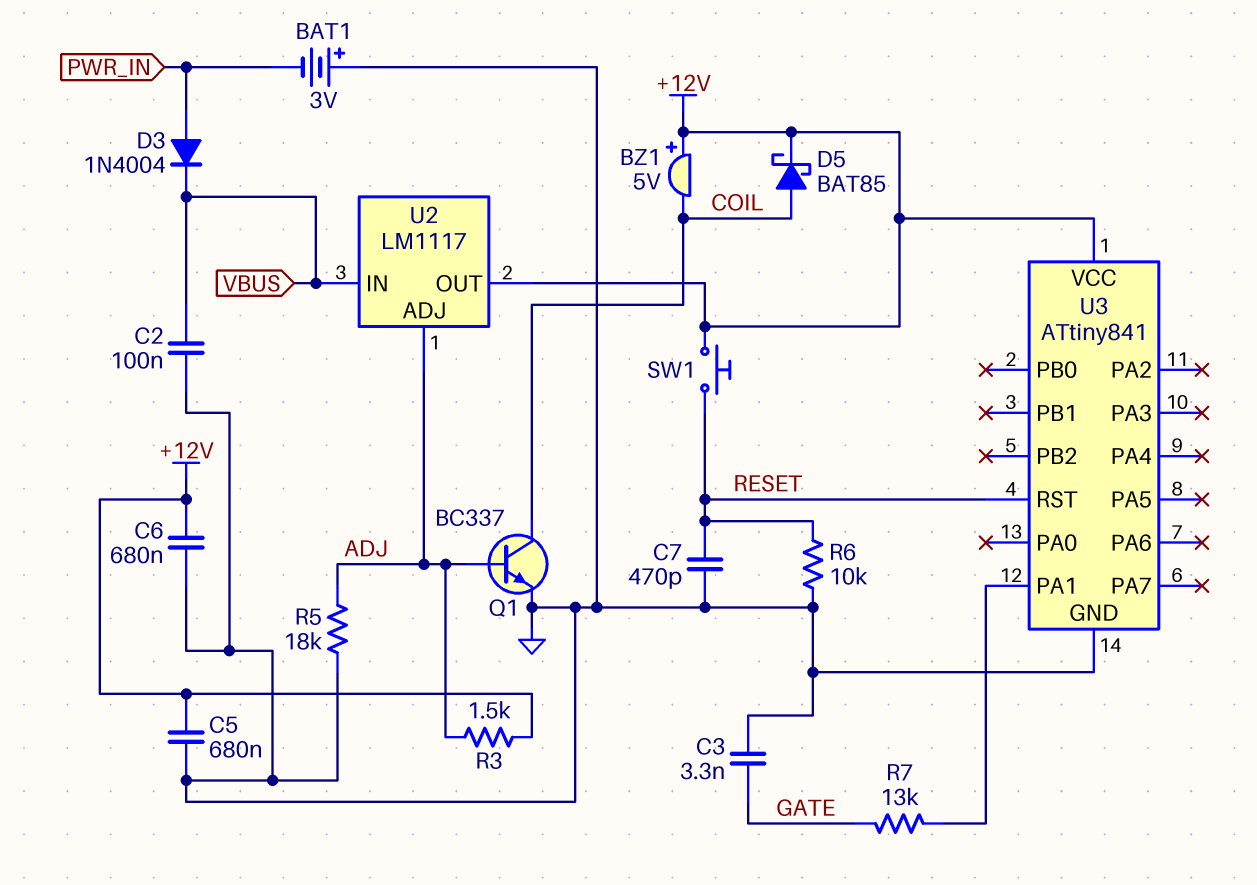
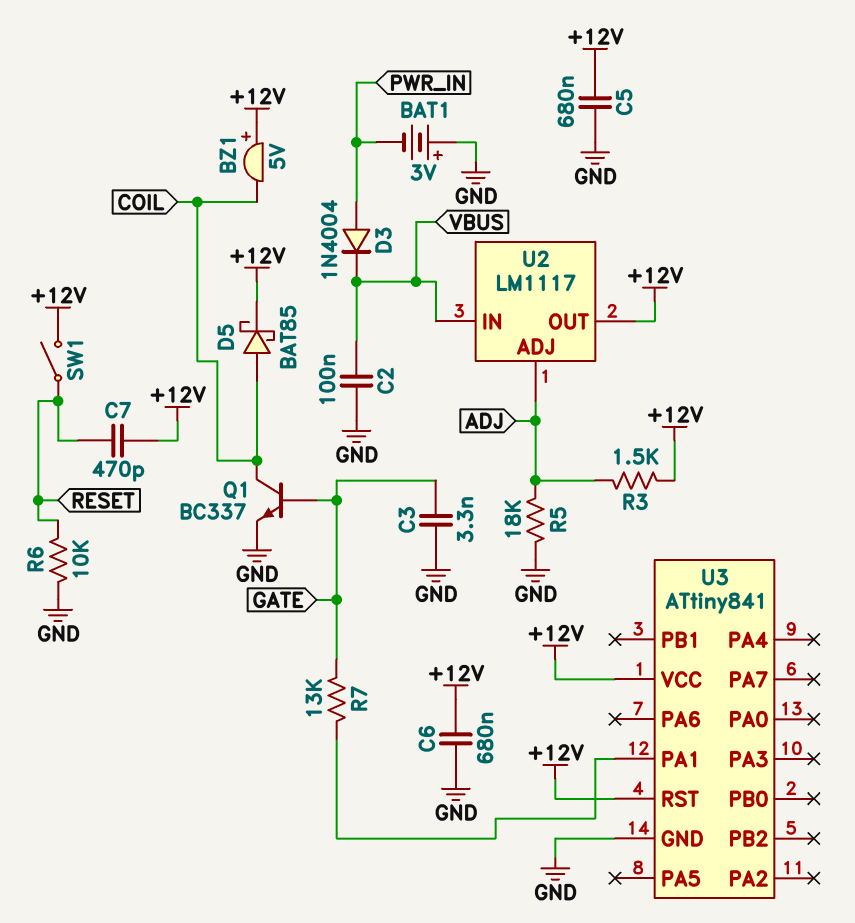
C7: 470pF (GND, RESET) -> 470pF (+12V, RESET)
Q1: NPN BC337 (B ADJ, C COIL, E GND) -> NPN BC337 (B GATE, C COIL, E GND)
SW1: button (+12V, RESET) -> switch (+12V, RESET)
U3 pin RST: RESET -> +12V

